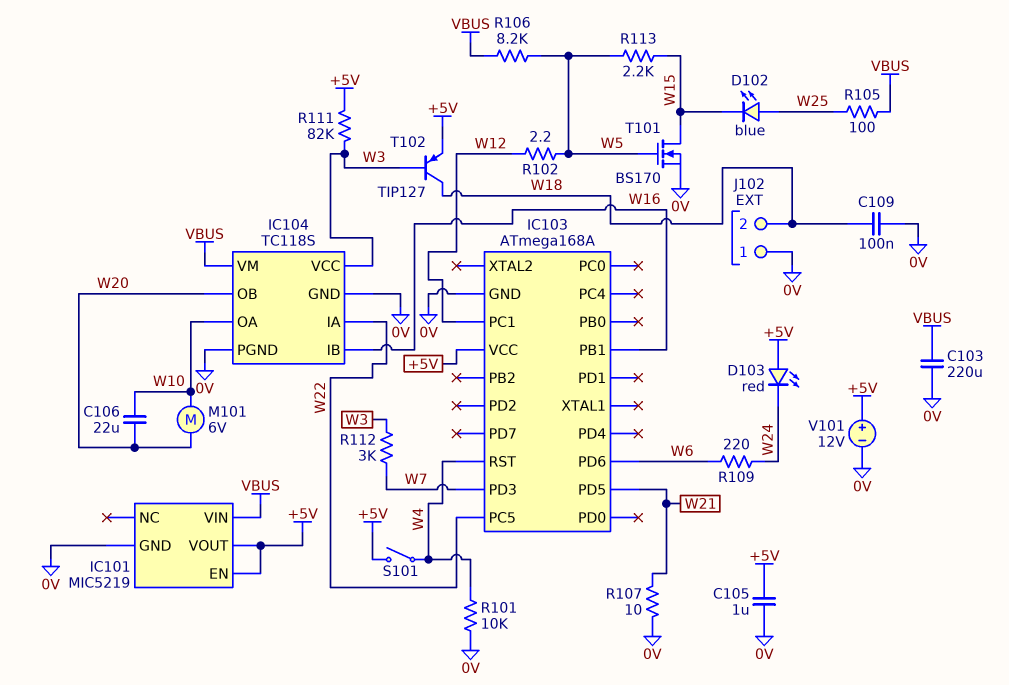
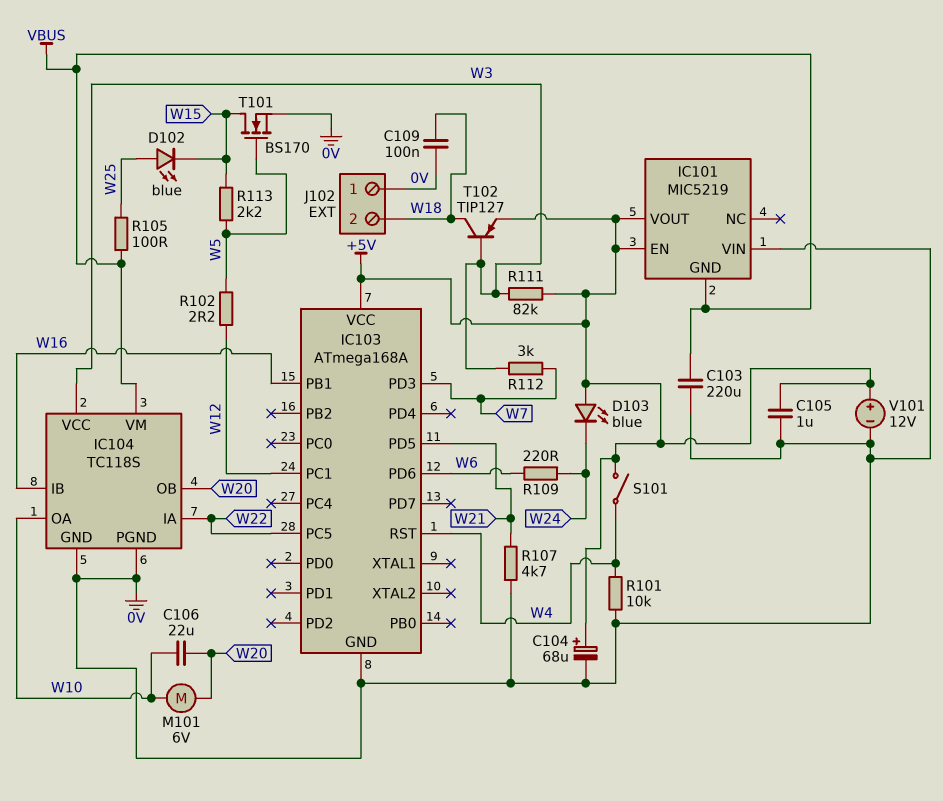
C104: none -> 68uF (plus +5V, minus 0V)
D103: LED red (A +5V, K W24) -> LED blue (A +5V, K W24)
IC101 pin GND: 0V -> VBUS
IC101 pin VIN: VBUS -> 0V
R106: 8.2k (VBUS, W5) -> none
R107: 10 (0V, W21) -> 4.7k (0V, W21)

